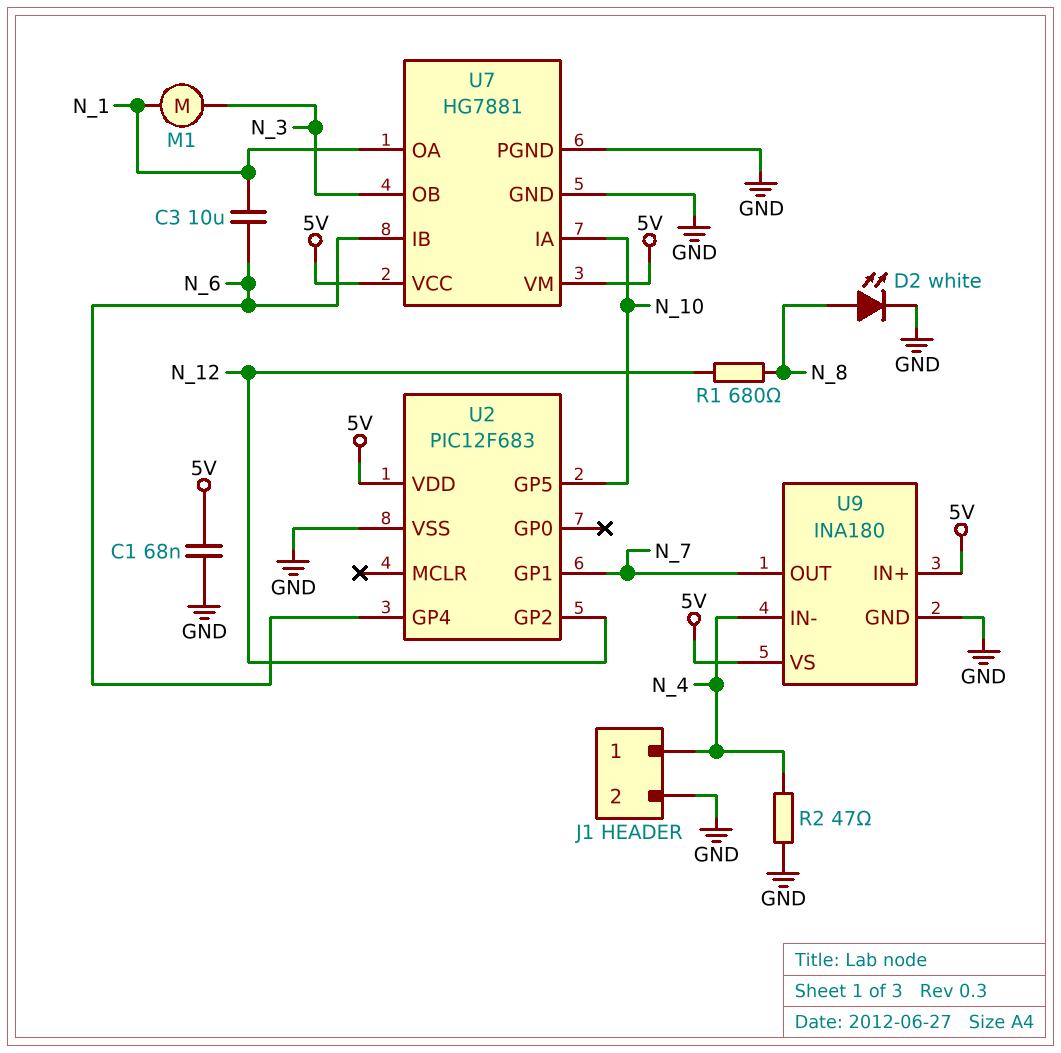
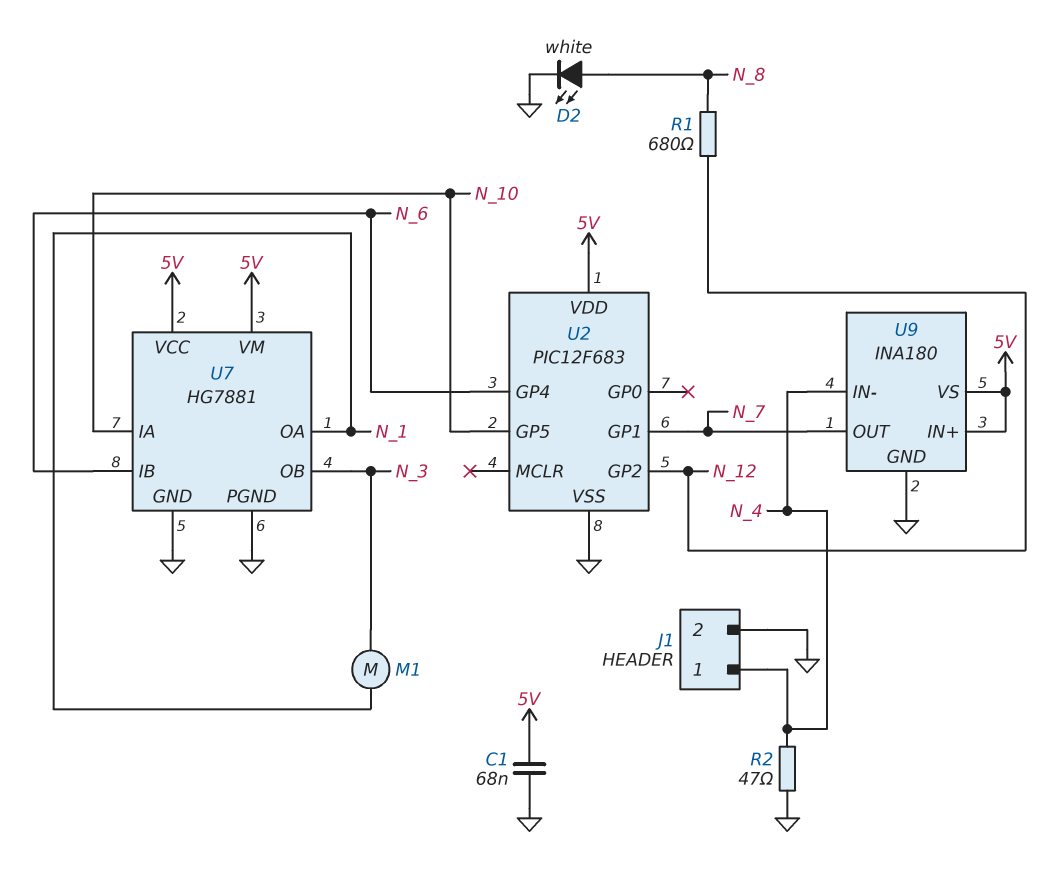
C3: 10uF (N_1, N_6) -> none

